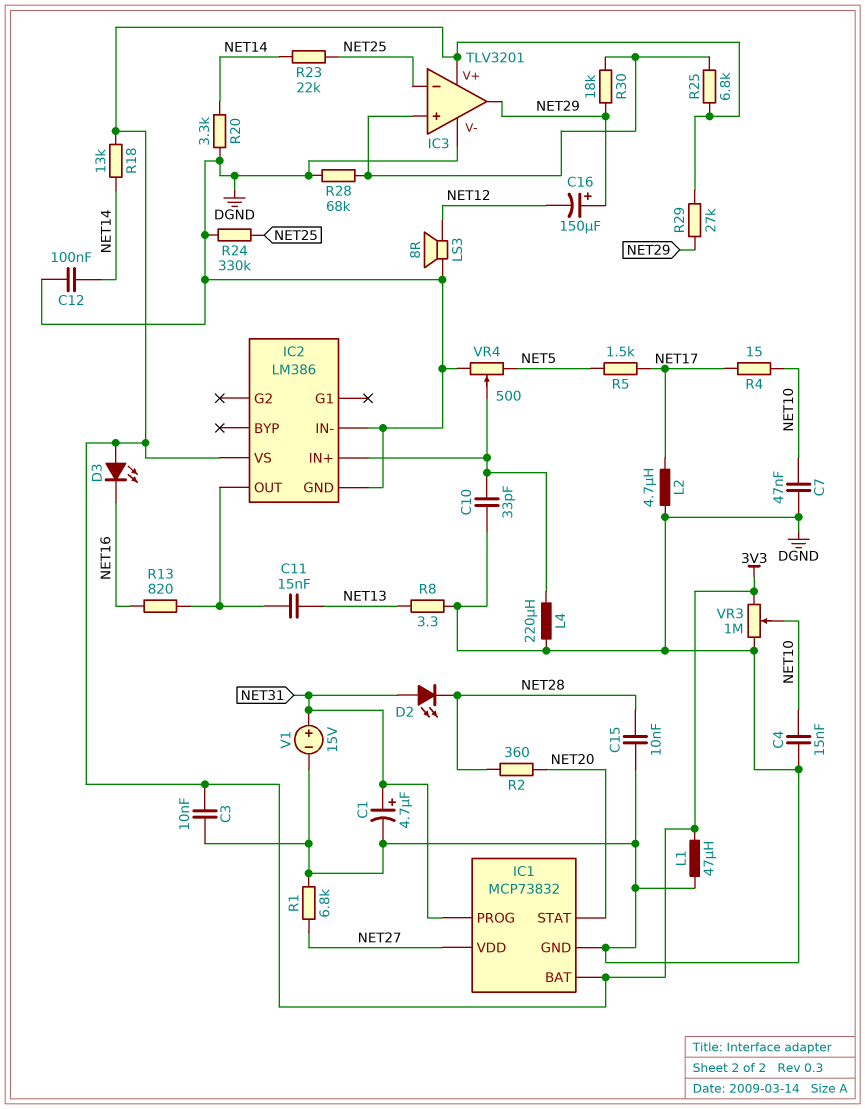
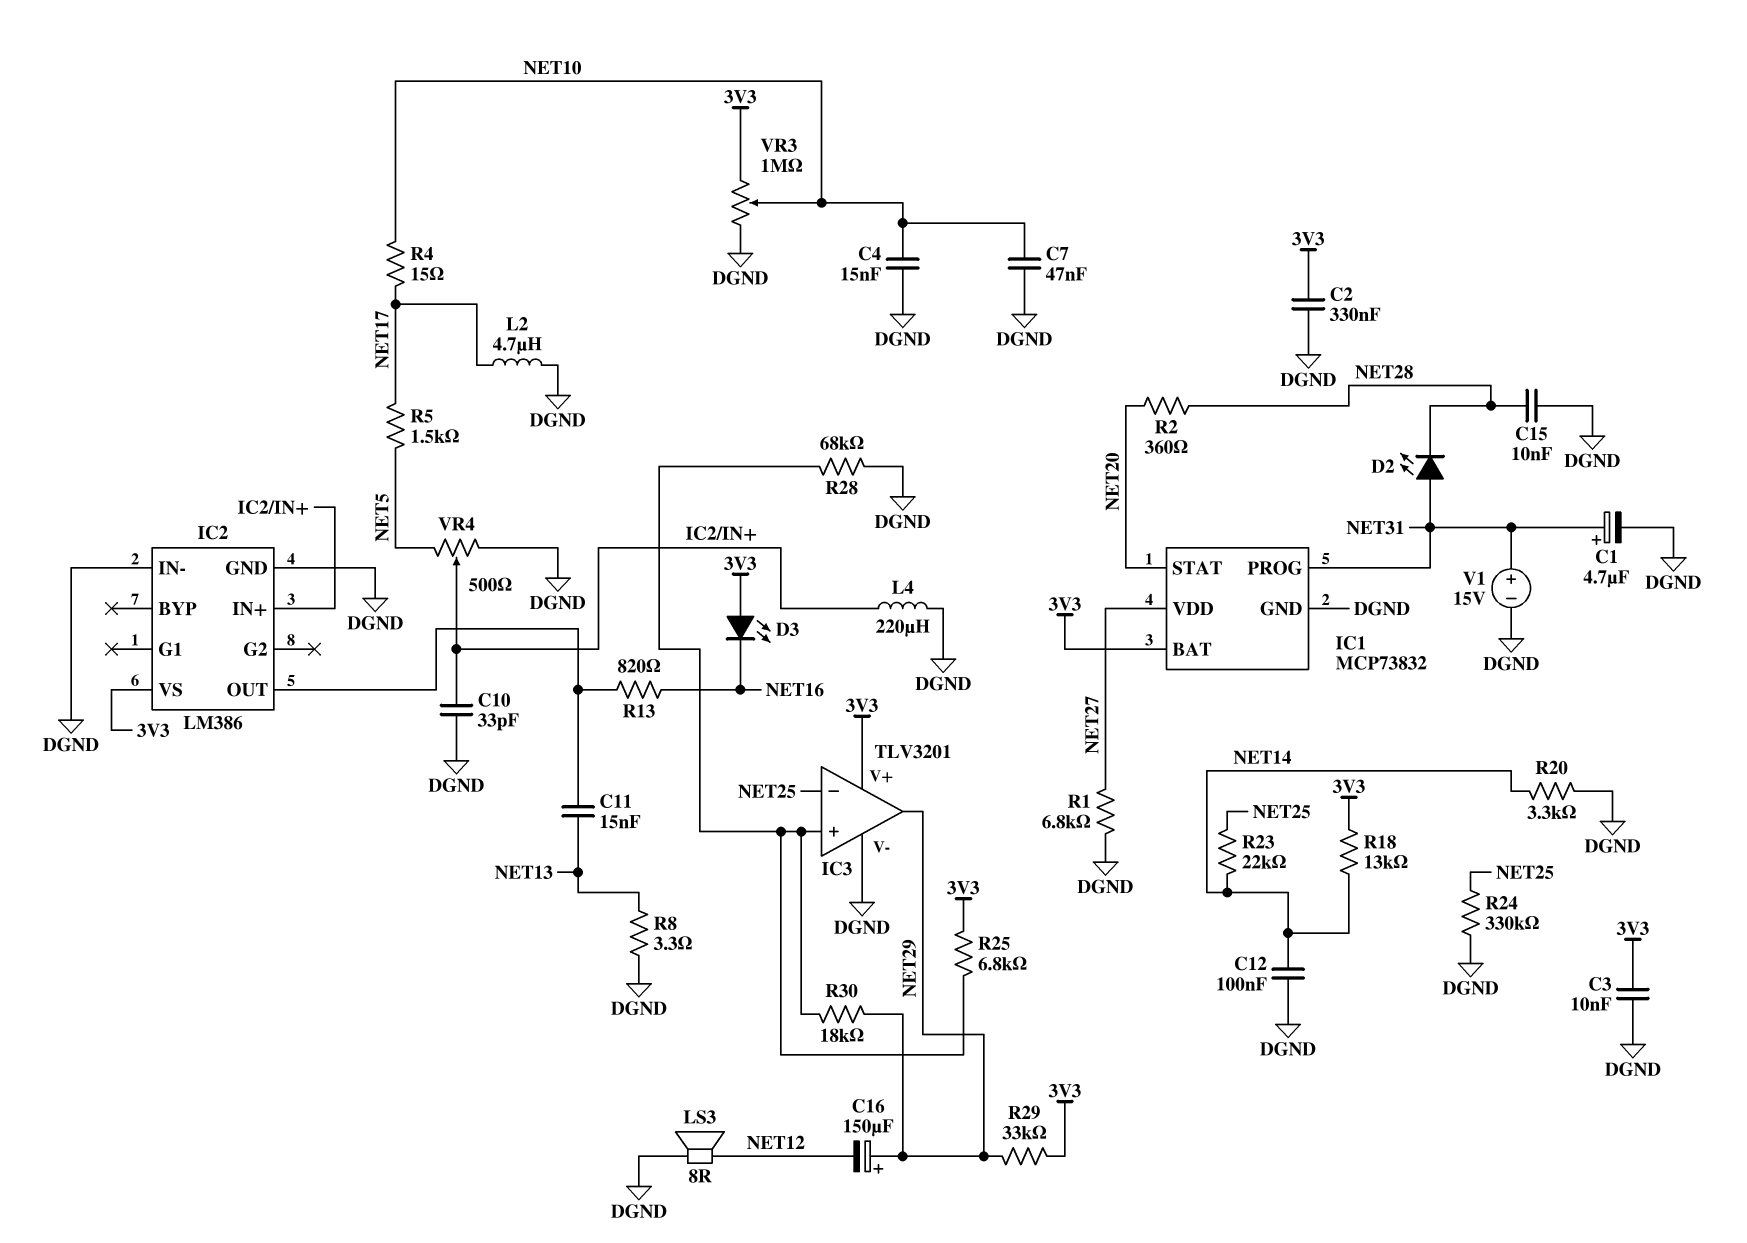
C2: none -> 330nF (3V3, DGND)
L1: 47uH (3V3, DGND) -> none
R29: 27k (3V3, NET29) -> 33k (3V3, NET29)

